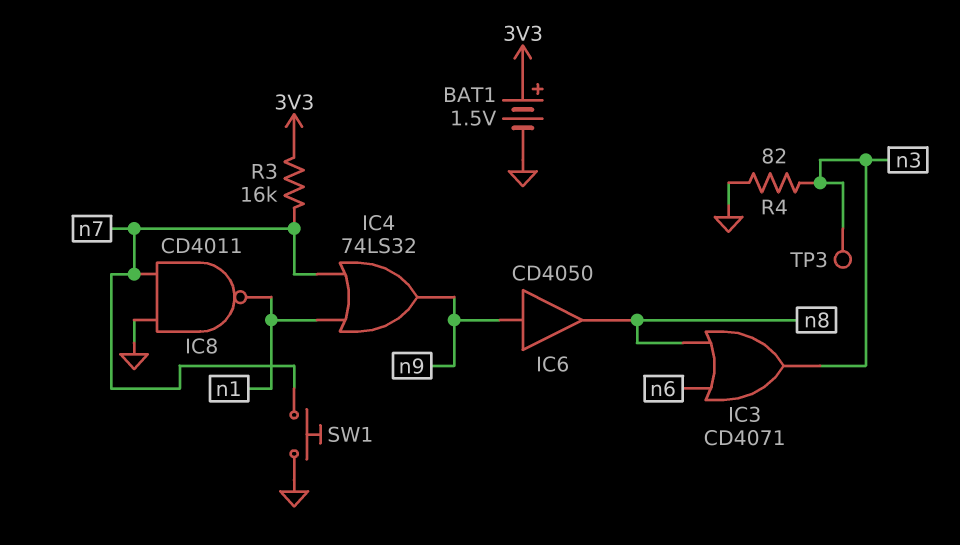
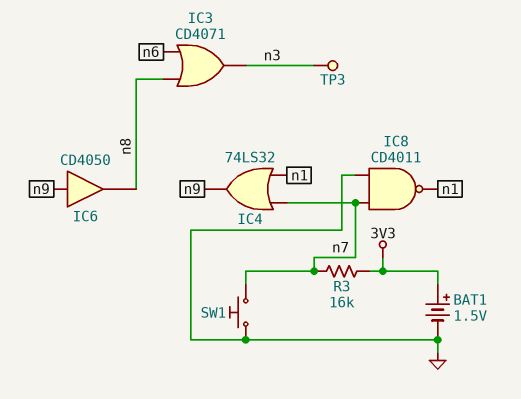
R4: 82 (GND, n3) -> none

